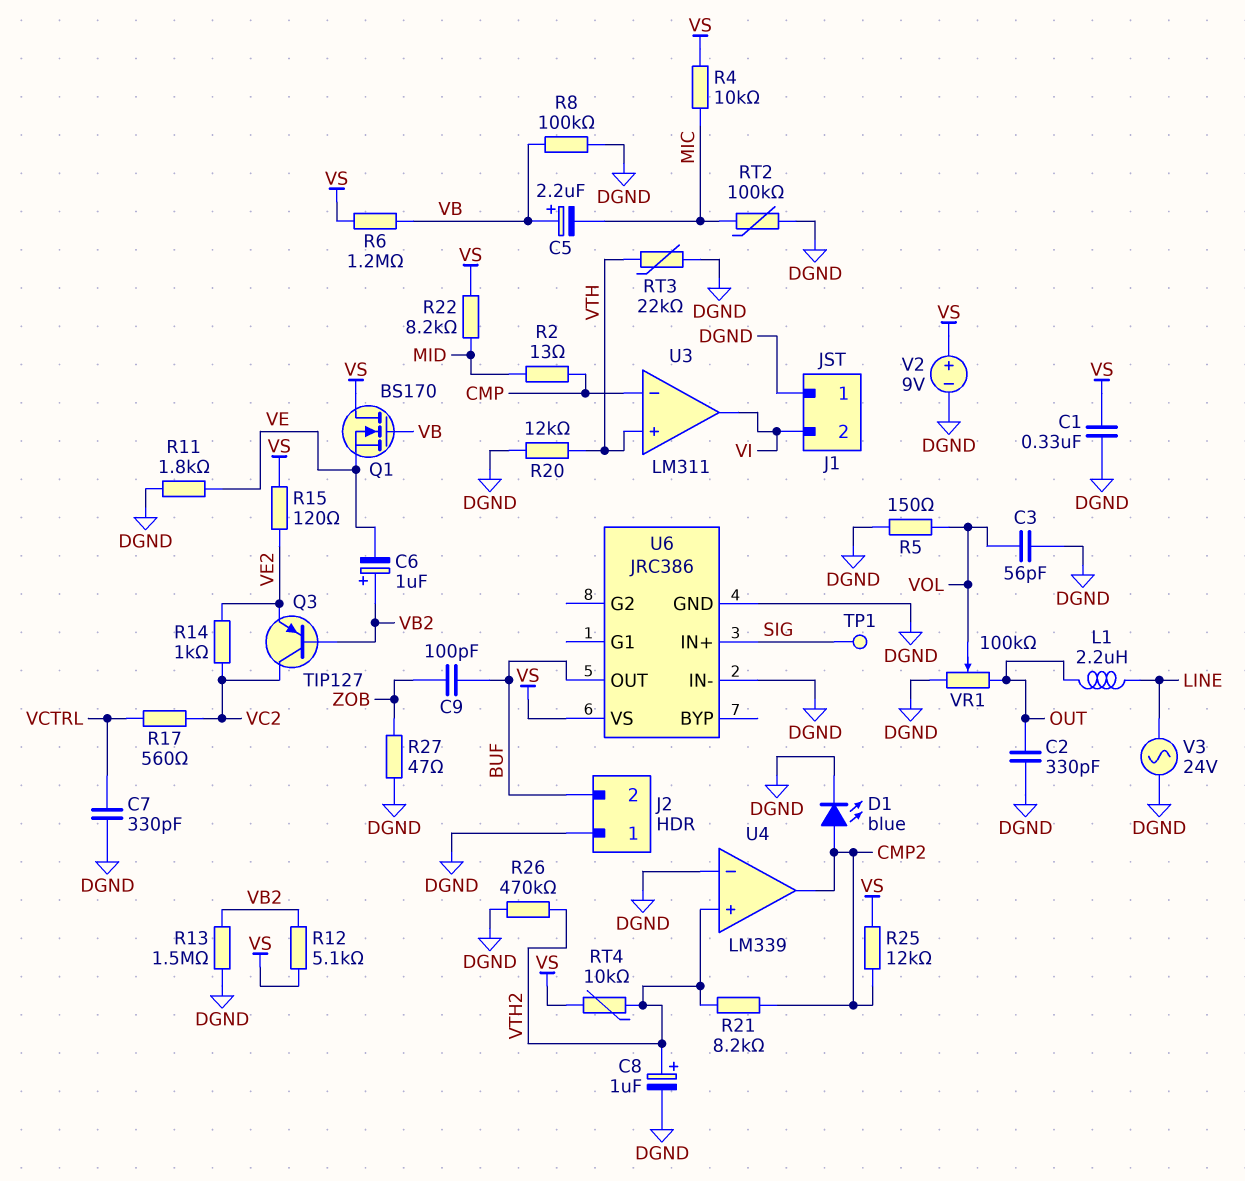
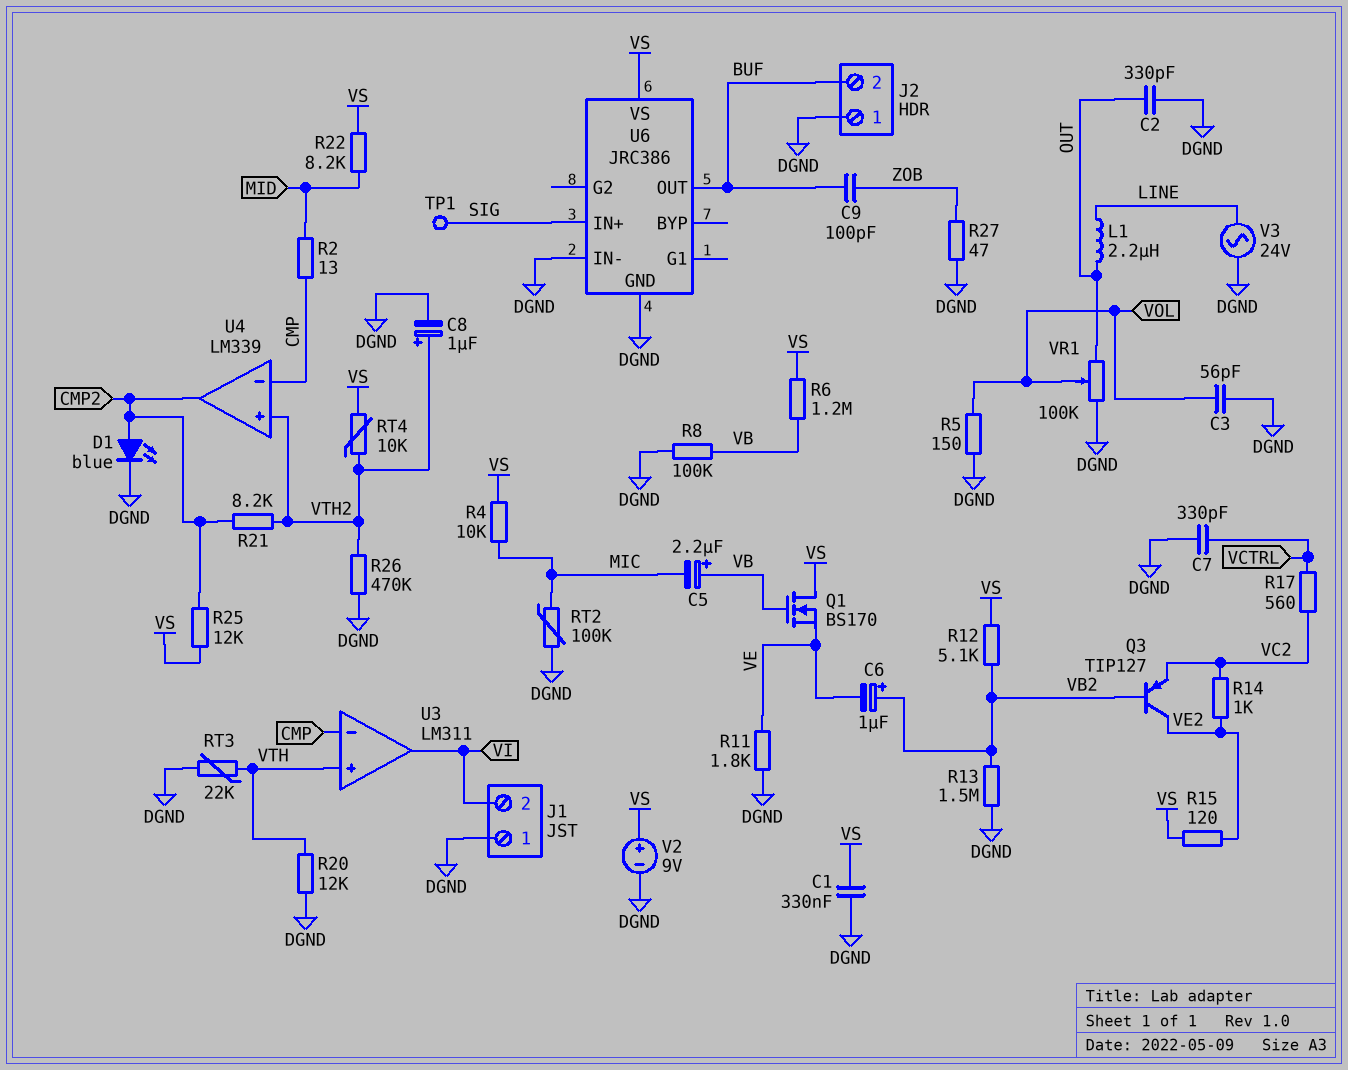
Q3: PNP TIP127 (B VB2, C VC2, E VE2) -> PNP TIP127 (B VB2, C VE2, E VC2)
U4 pin in-: DGND -> CMP

